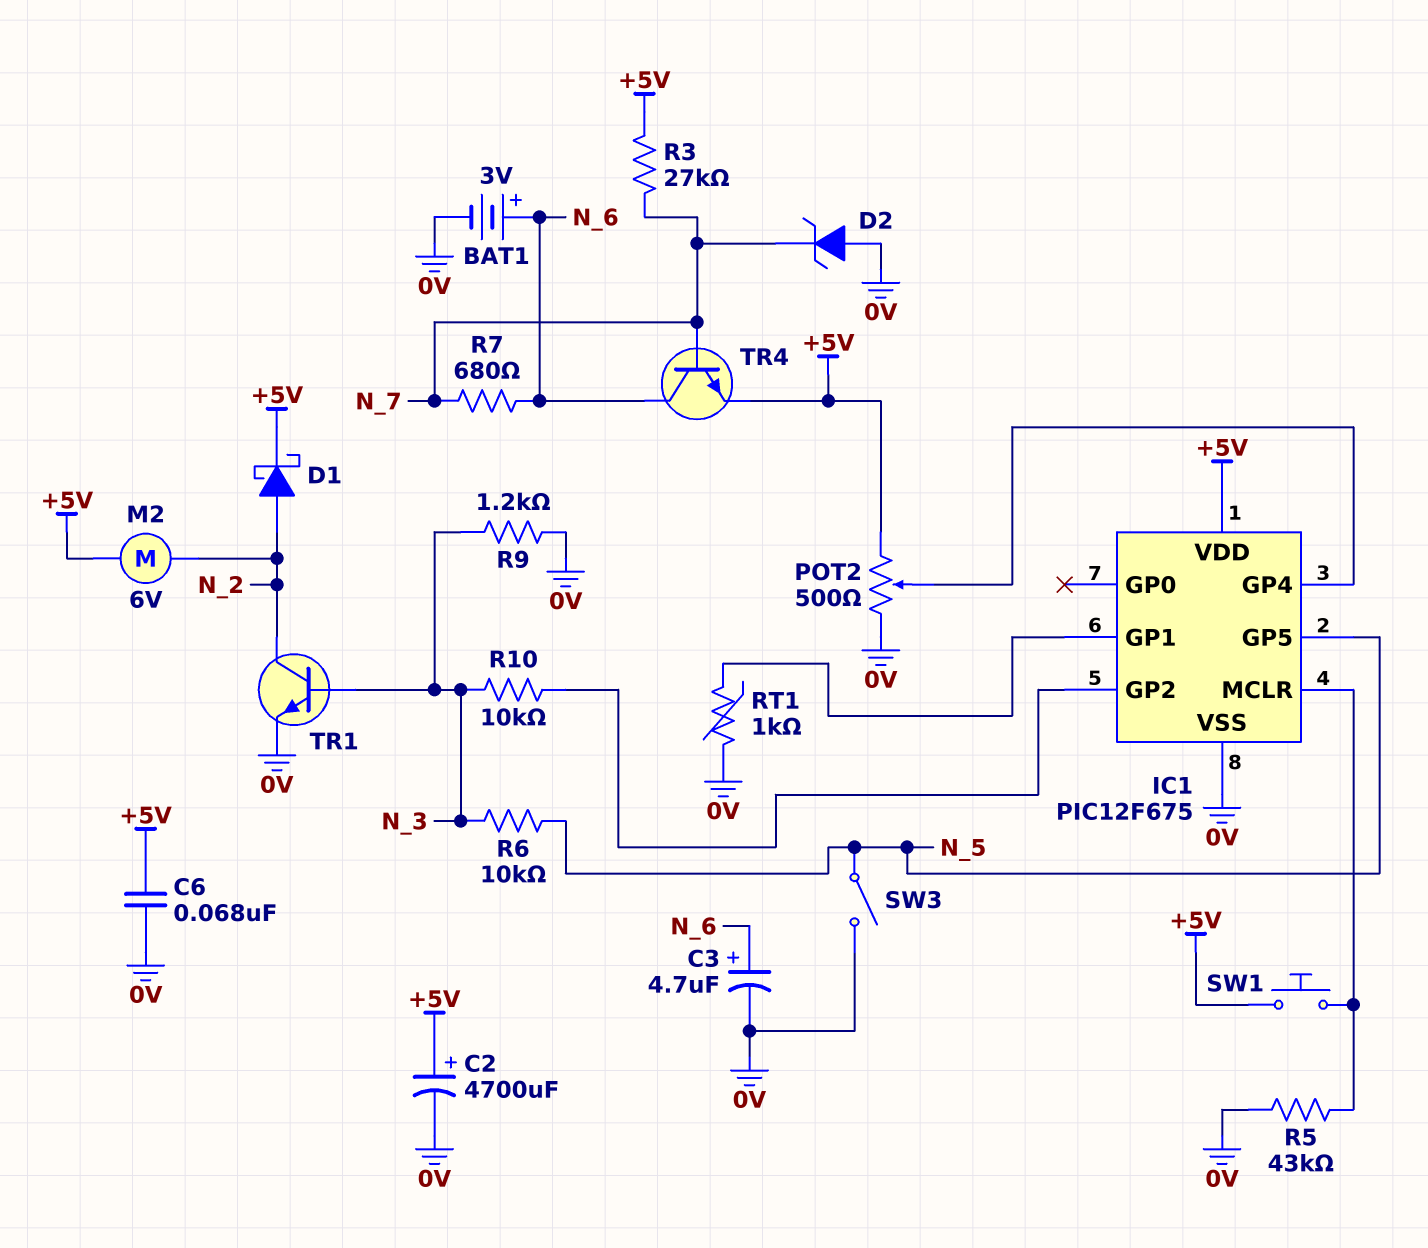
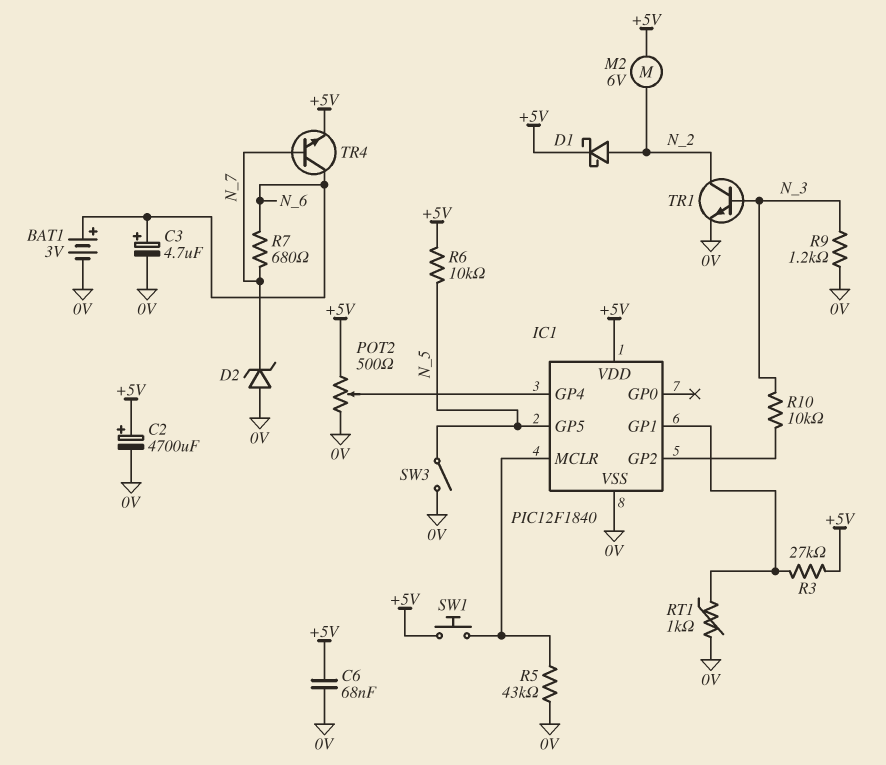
IC1: PIC12F675 -> PIC12F1840
R3: 27k (+5V, N_7) -> 27k (+5V, IC1/GP1)
R6: 10k (N_3, N_5) -> 10k (+5V, N_5)

